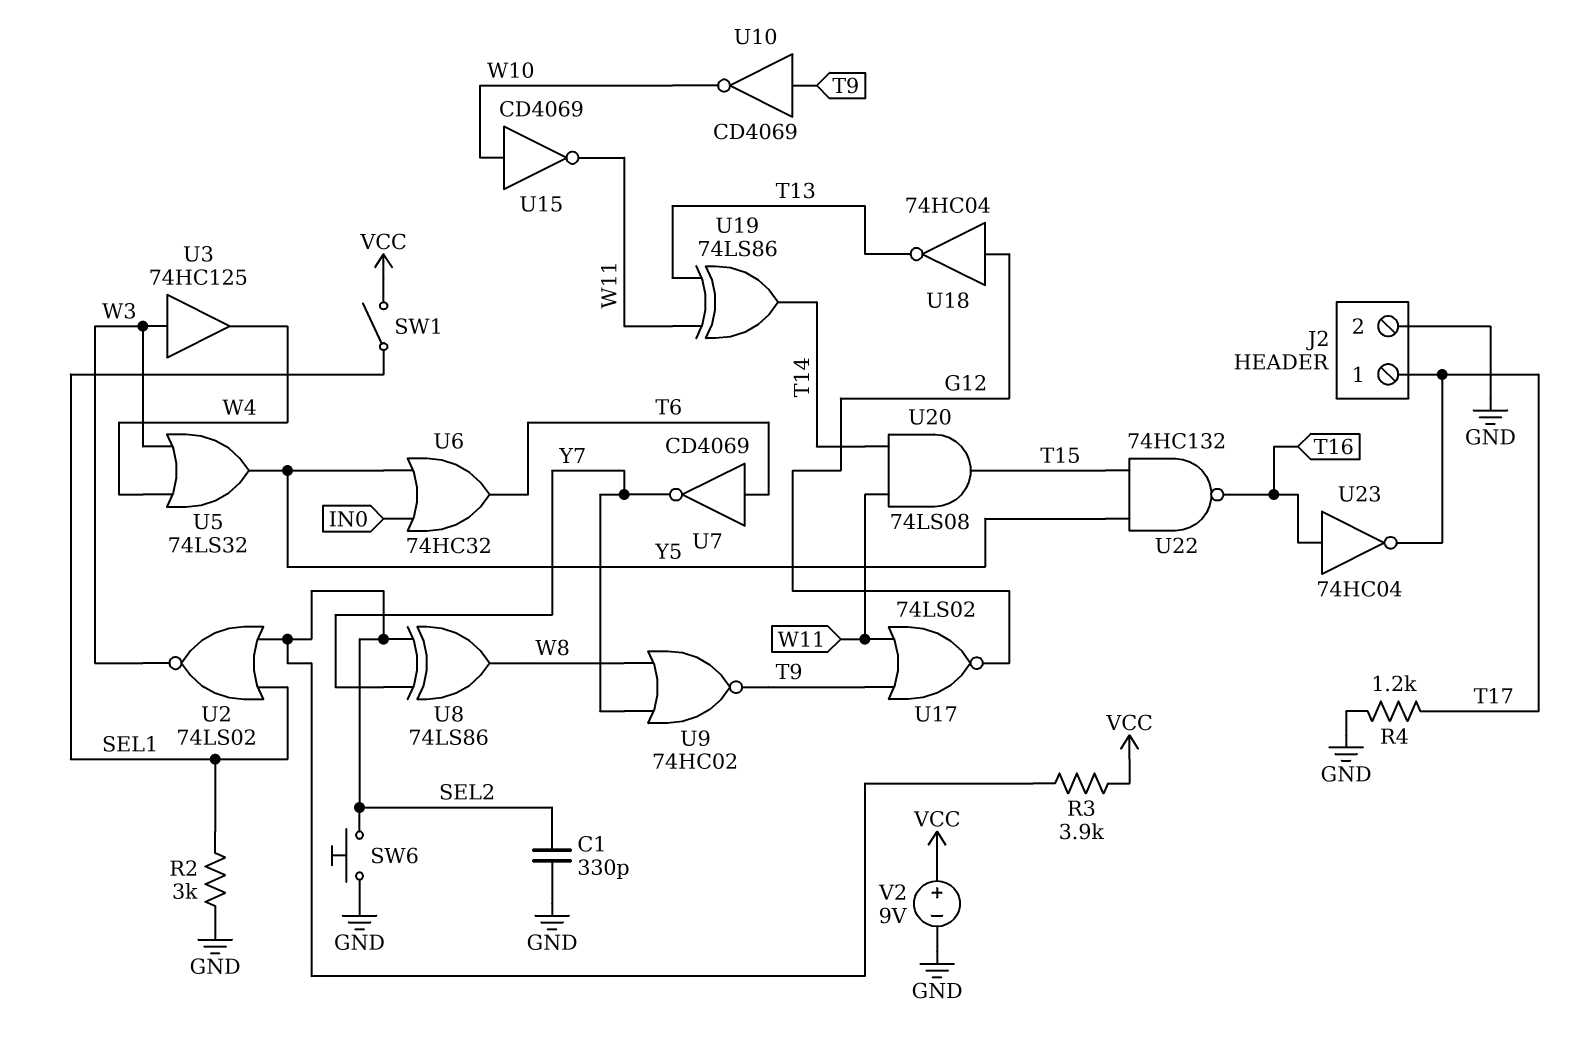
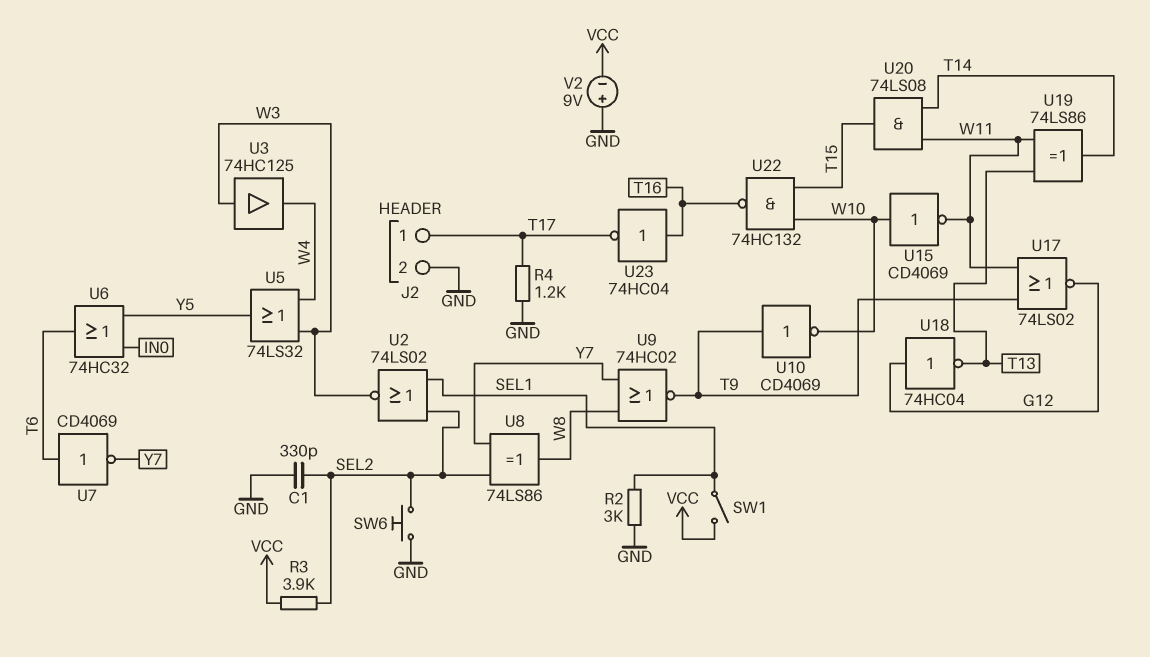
U22: NAND 74HC132 (in T15, in Y5, out T16) -> NAND 74HC132 (in T15, in W10, out T16)
V2: 9V (plus VCC, minus GND) -> 9V (plus GND, minus VCC)

